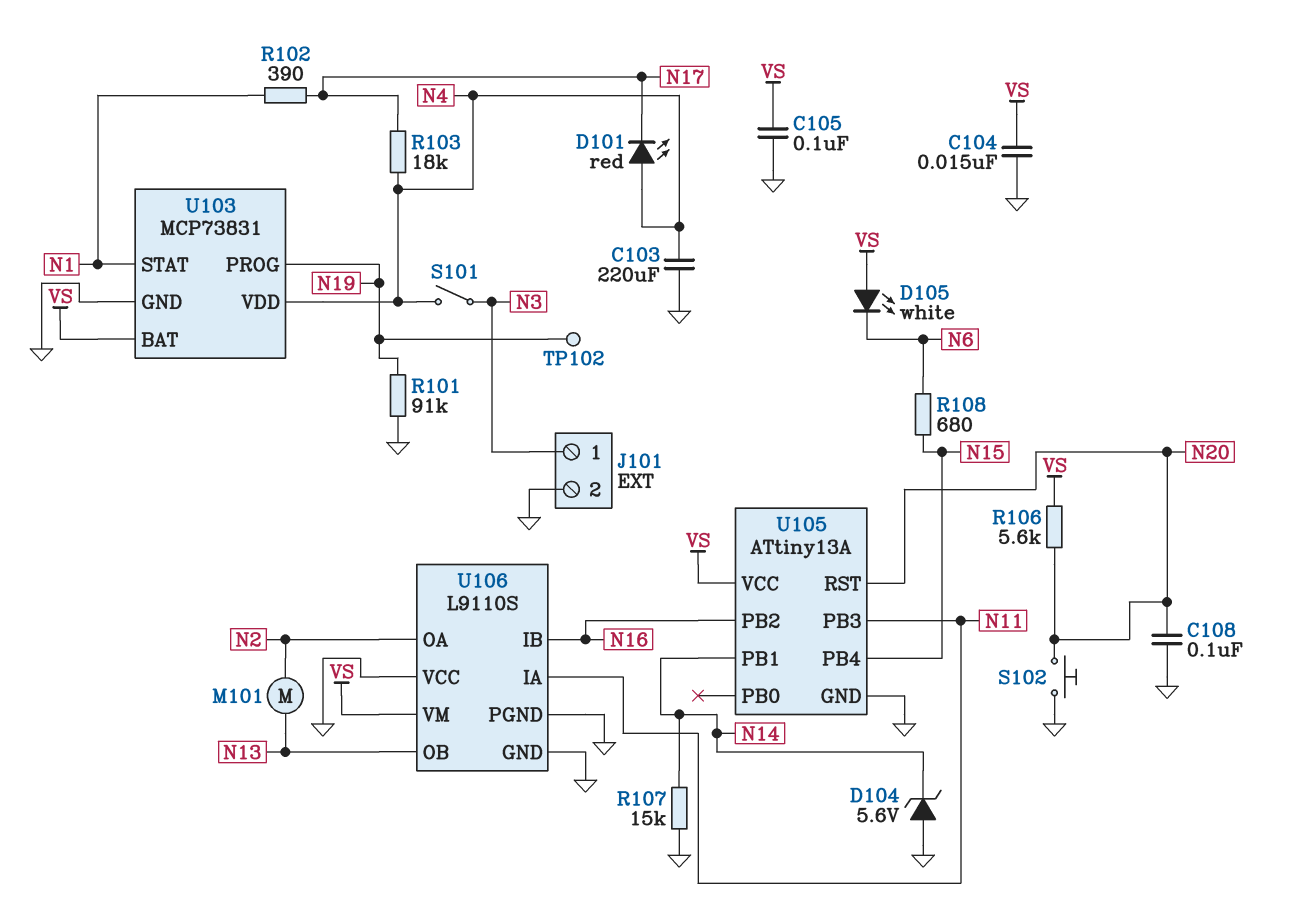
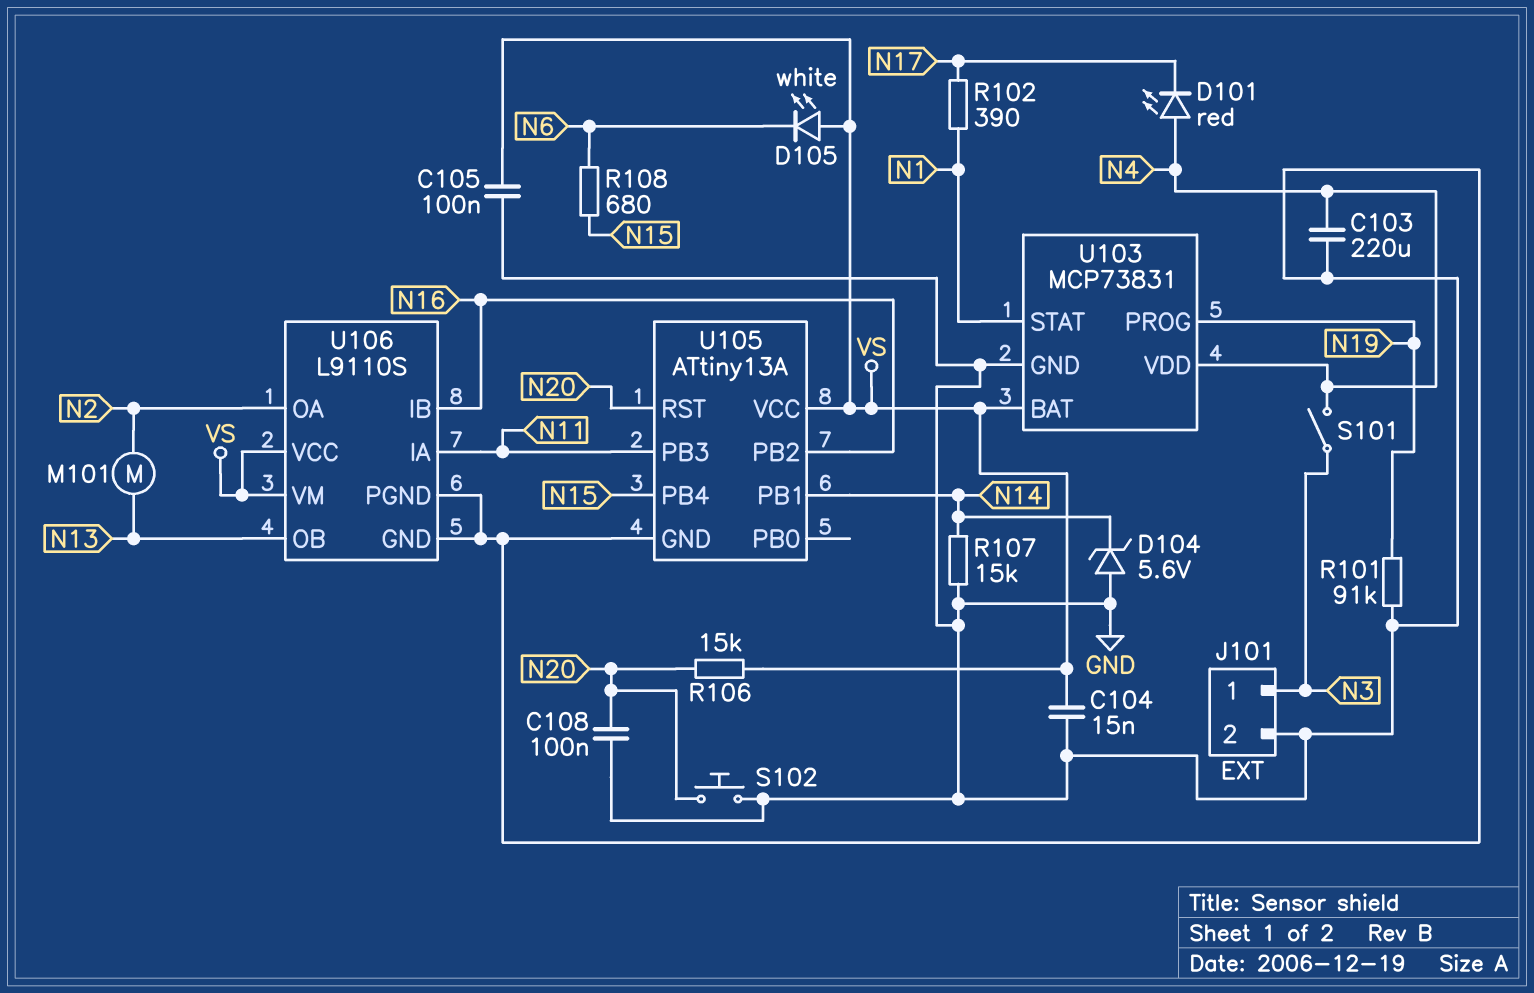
R103: 18k (N4, N17) -> none
R106: 5.6k (N20, VS) -> 15k (N20, VS)
TP102: test point (N19) -> none
U106 pin VCC: GND -> VS

